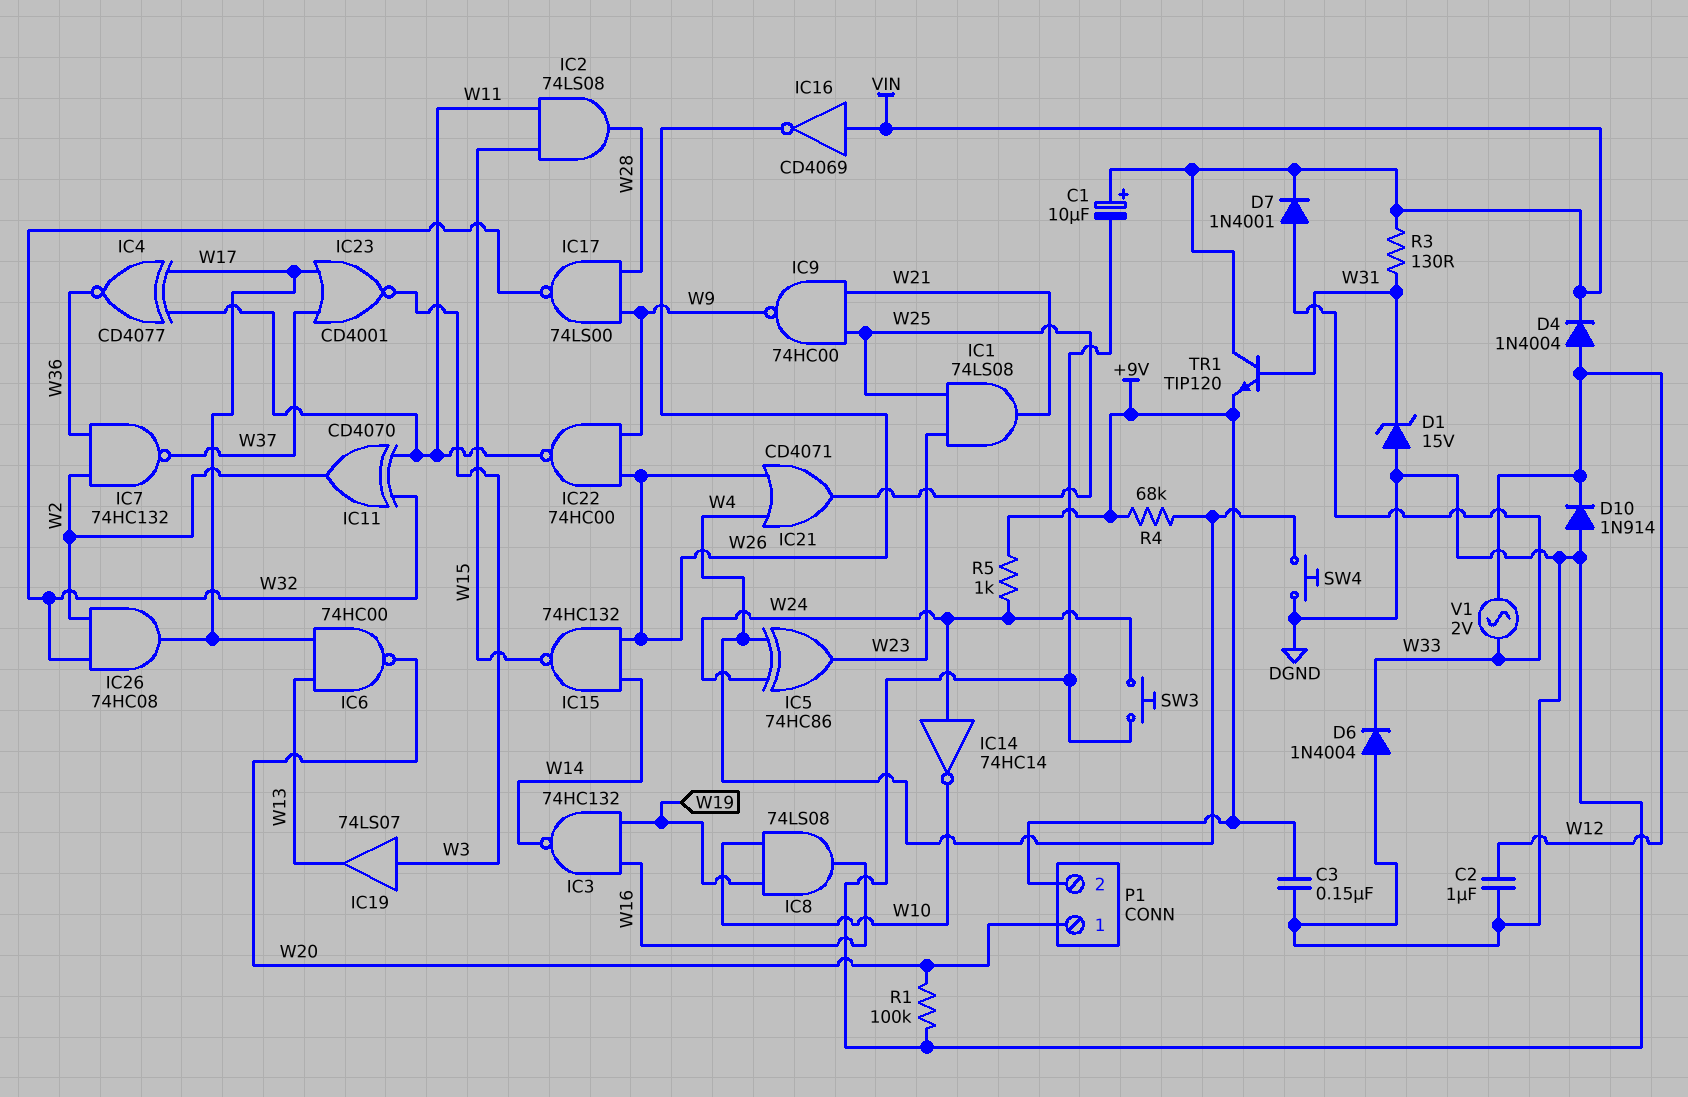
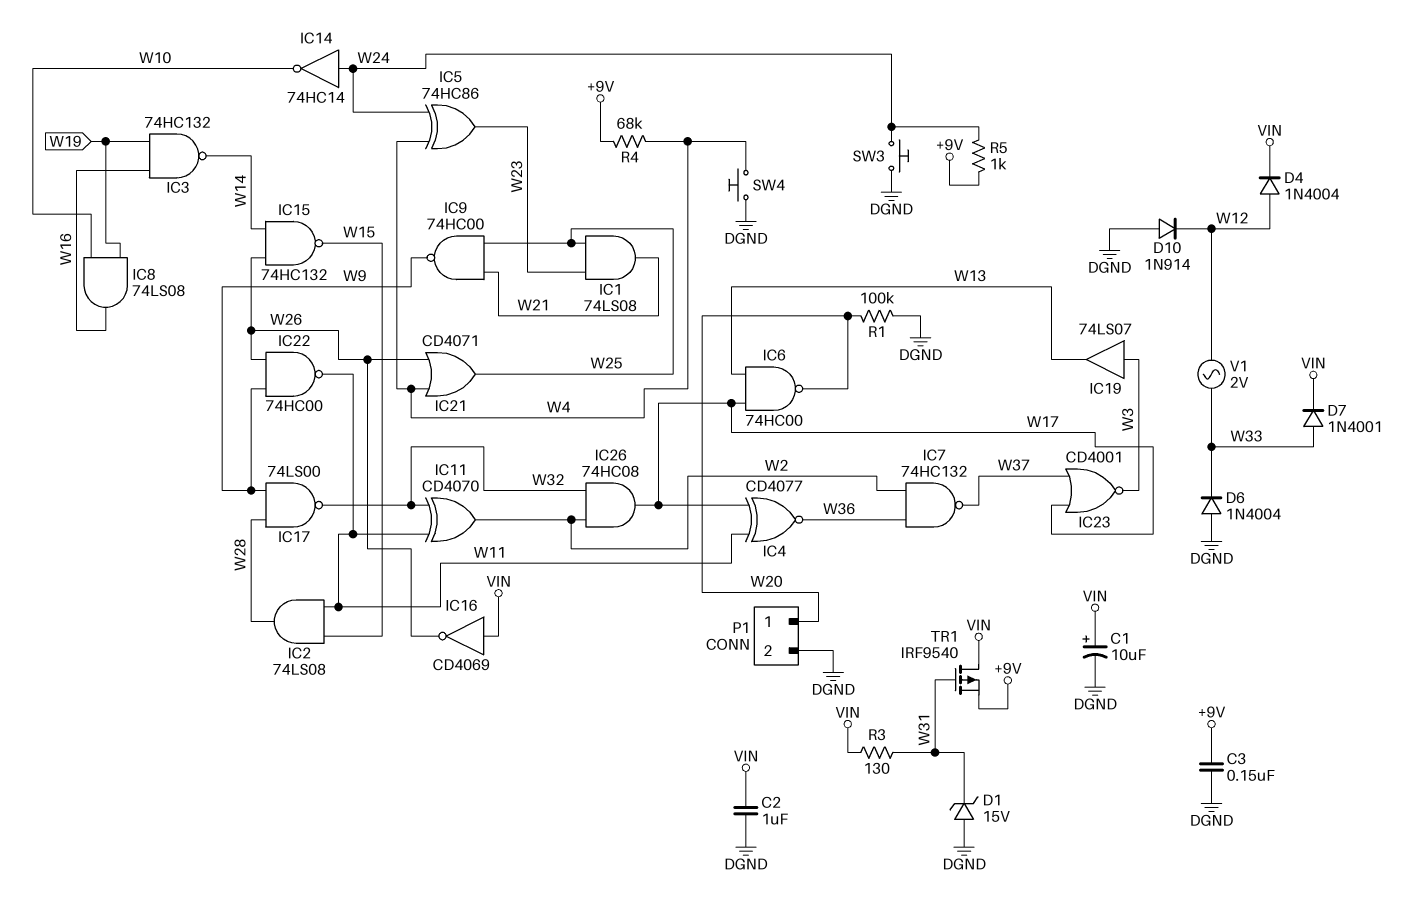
C2: 1uF (DGND, W12) -> 1uF (DGND, VIN)
P1 pin 2: +9V -> DGND
TR1: NPN TIP120 (B W31, C VIN, E +9V) -> PMOS IRF9540 (G W31, D VIN, S +9V)

